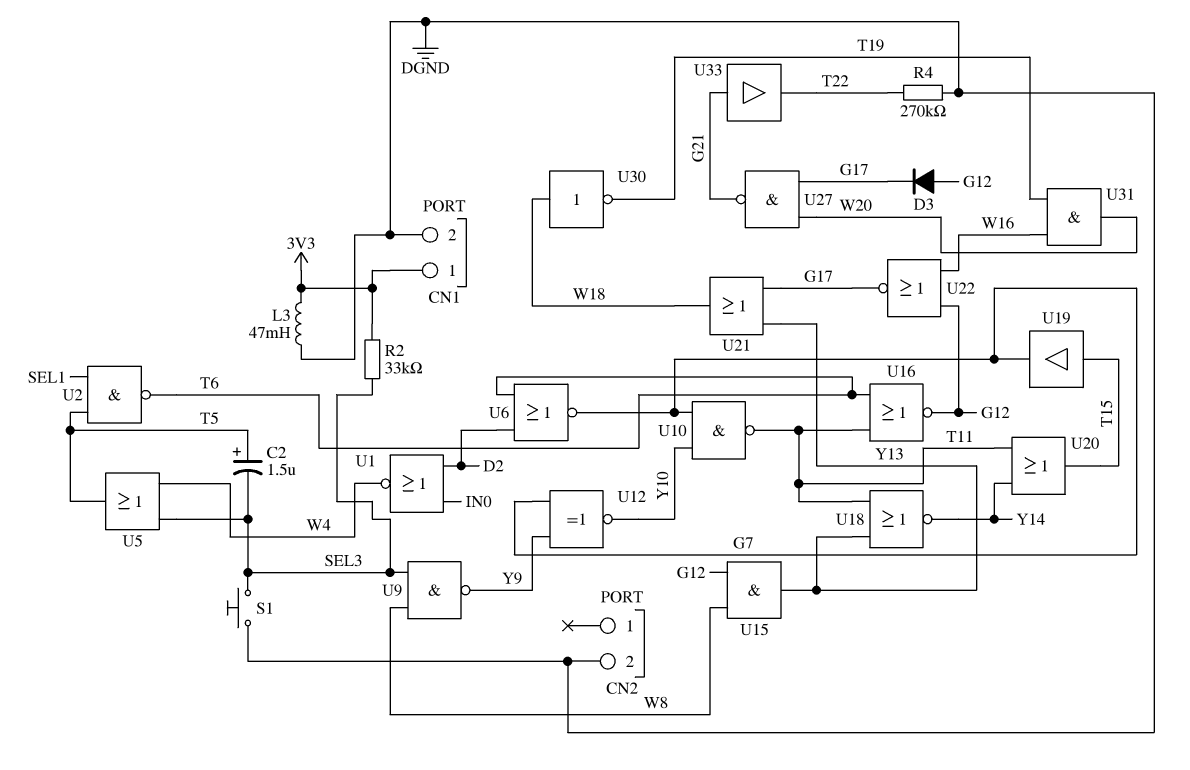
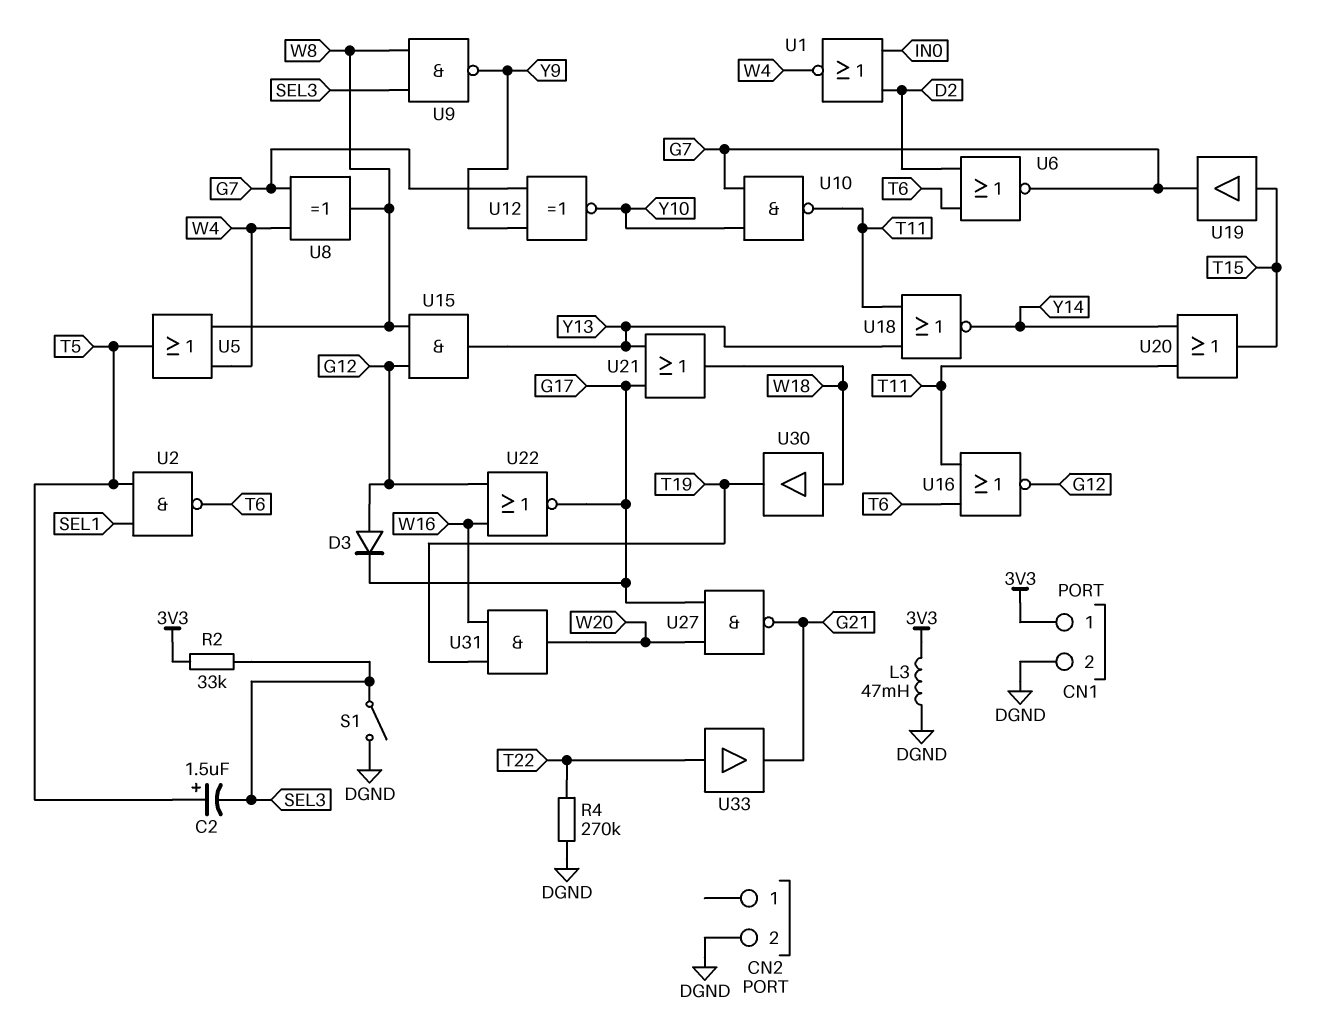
S1: button (DGND, SEL3) -> switch (DGND, SEL3)
U5: OR (in SEL3, in W4, out T5) -> OR (in W4, in W8, out T5)
U8: none -> XOR (in G7, in W4, out W8)
U30: NOT (in W18, out T19) -> buffer (in W18, out T19)
U33: buffer (in G21, out T22) -> buffer (in T22, out G21)

